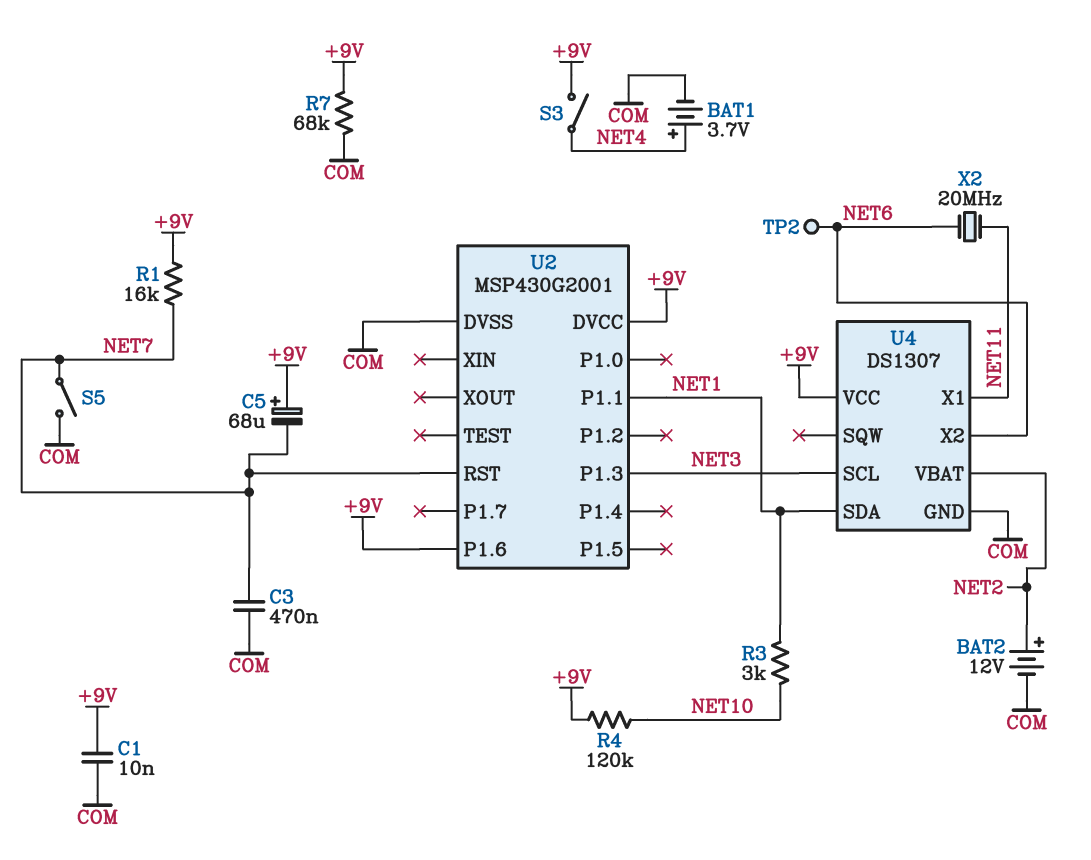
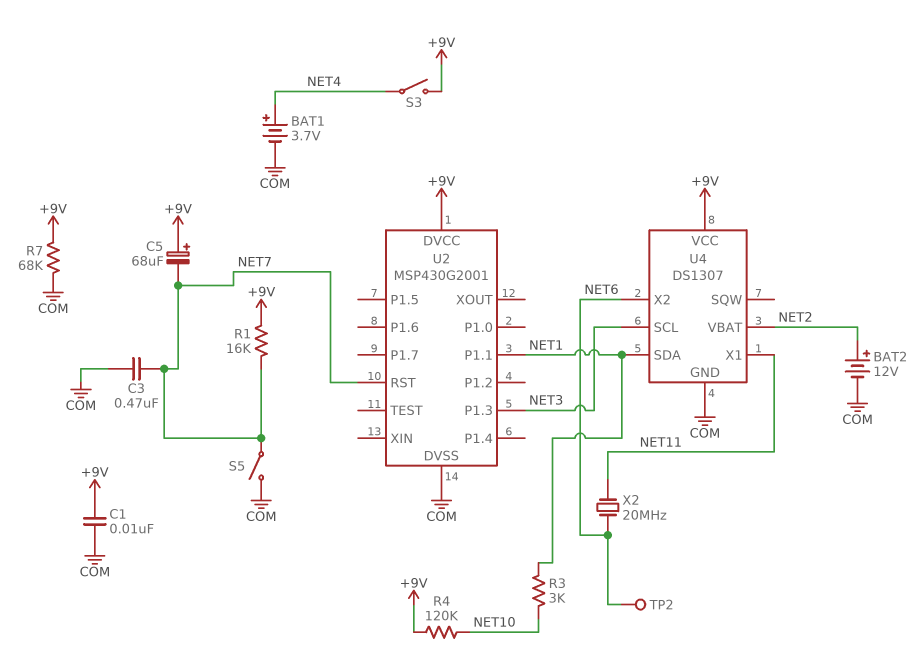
U2 pin P1.6: +9V -> none

